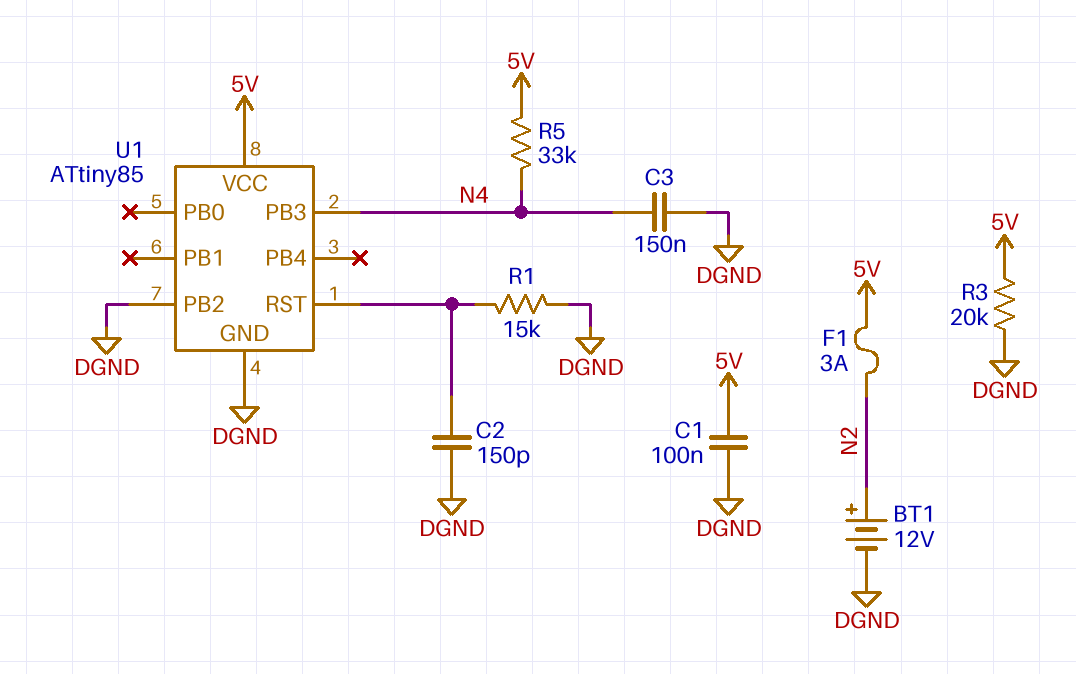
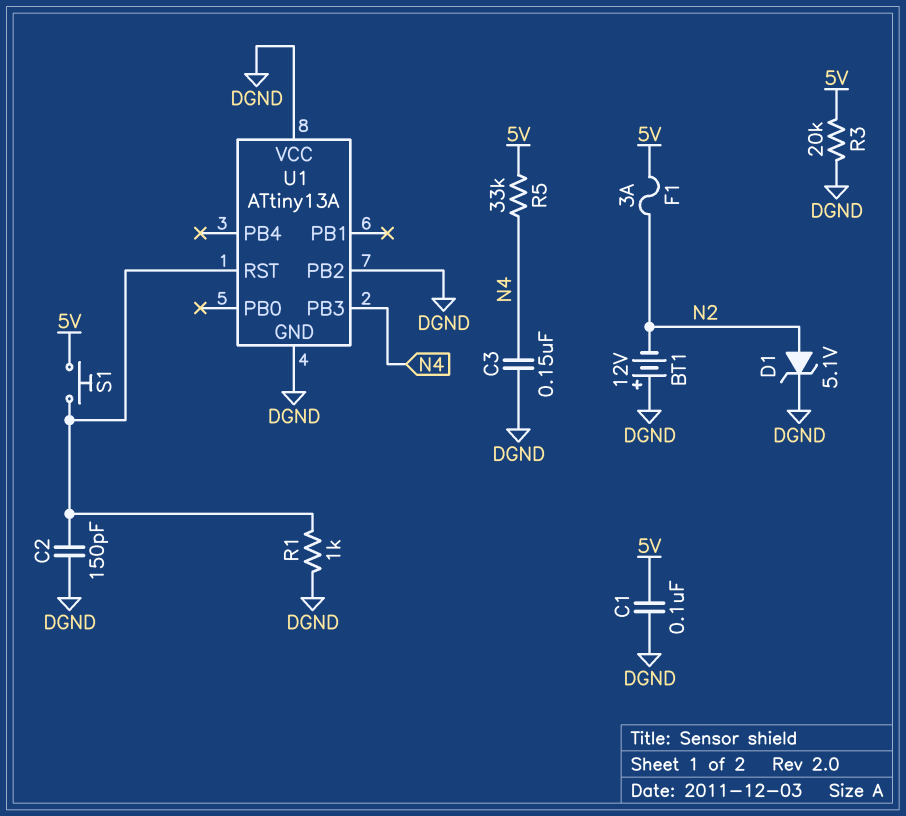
BT1: 12V (plus N2, minus DGND) -> 12V (plus DGND, minus N2)
D1: none -> zener 5.1V (A N2, K DGND)
R1: 15k (DGND, U1/RST) -> 1k (DGND, U1/RST)
S1: none -> button (5V, U1/RST)
U1: ATtiny85 -> ATtiny13A
U1 pin VCC: 5V -> DGND

